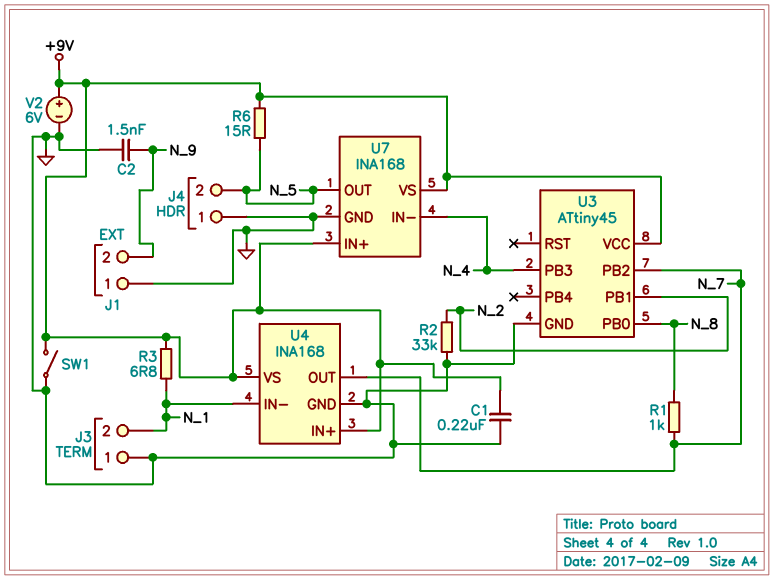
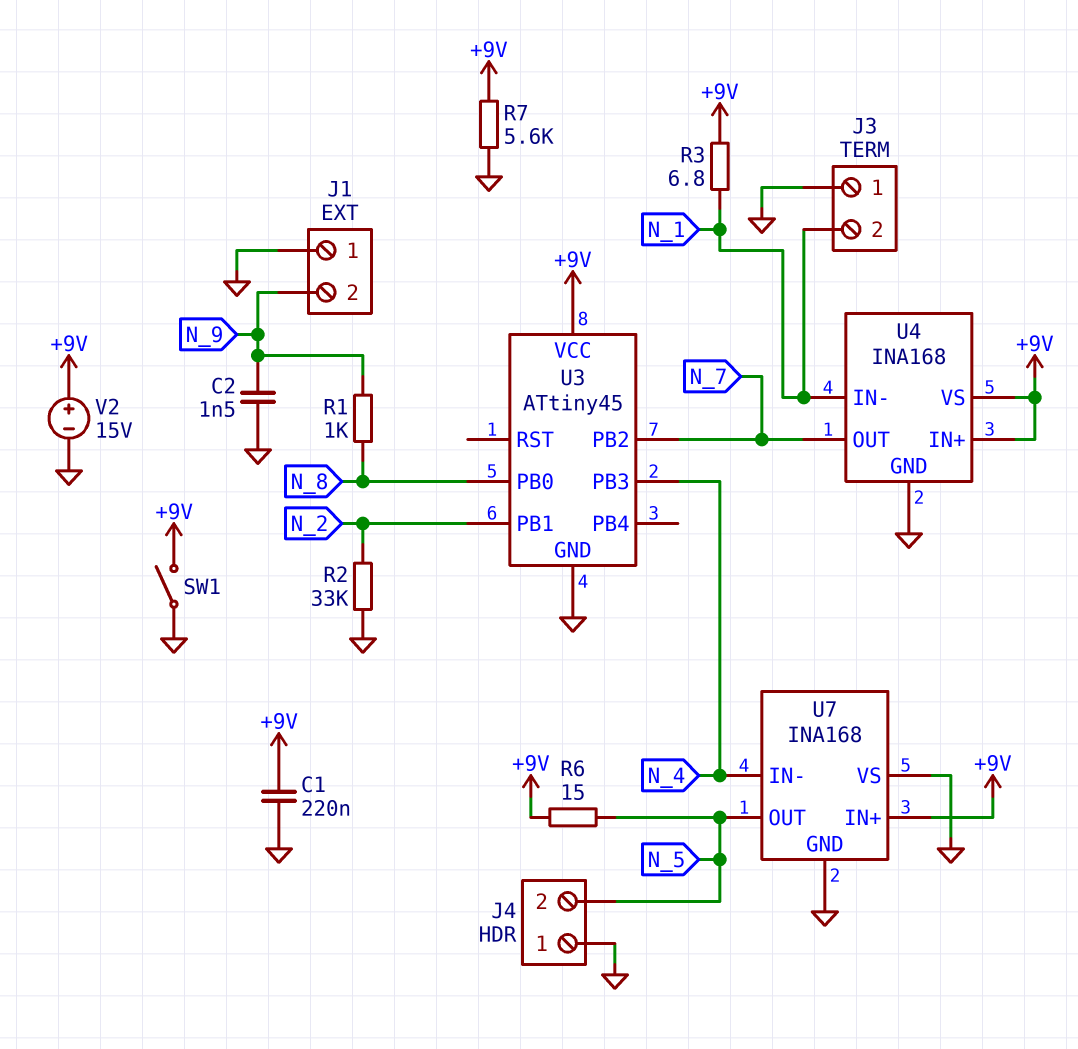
R1: 1k (N_7, N_8) -> 1k (N_8, N_9)
R7: none -> 5.6k (+9V, GND)
U7 pin VS: +9V -> GND
V2: 6V (plus +9V, minus GND) -> 15V (plus +9V, minus GND)

